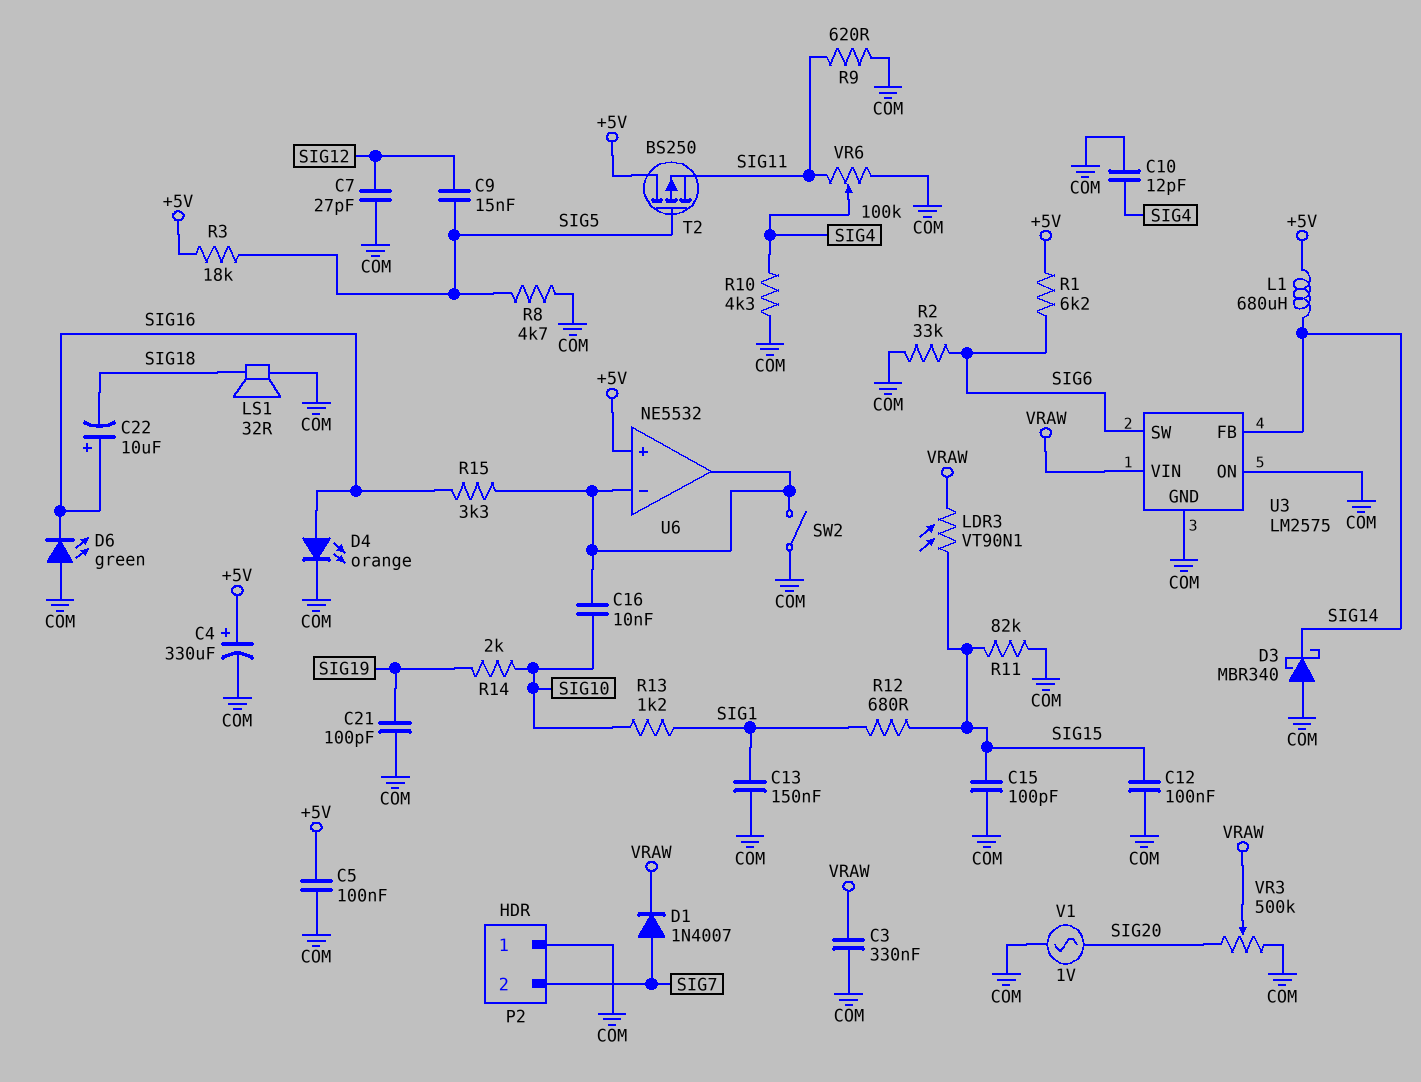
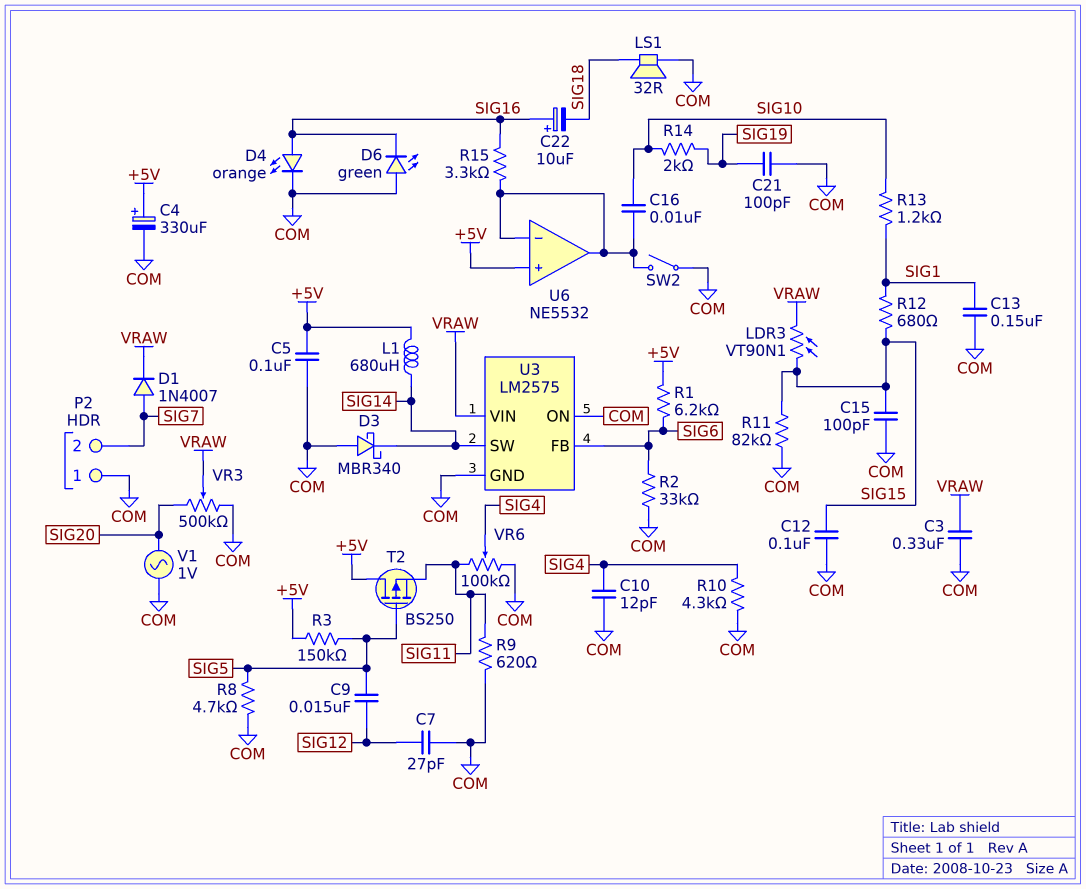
R3: 18k (+5V, SIG5) -> 150k (+5V, SIG5)
U3 pin FB: SIG14 -> SIG6
U3 pin SW: SIG6 -> SIG14

